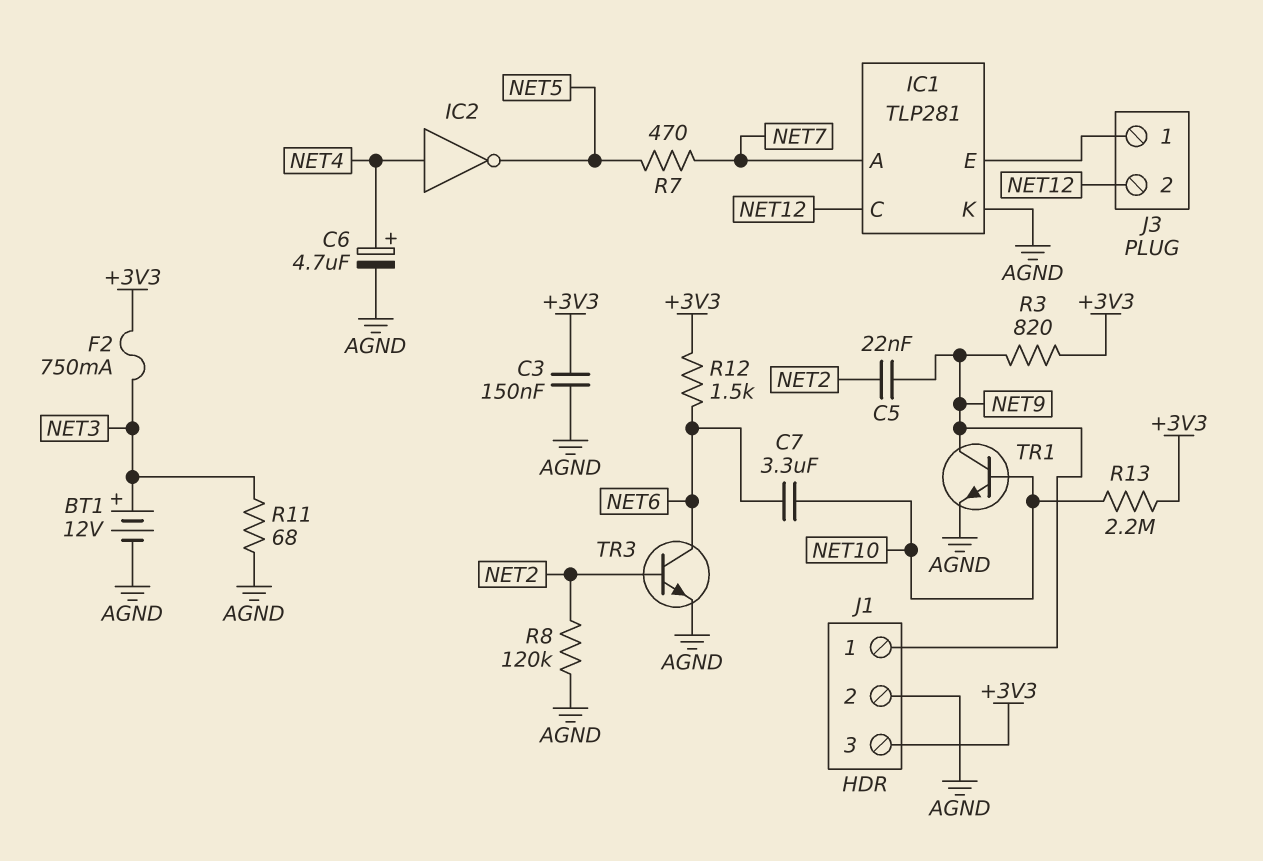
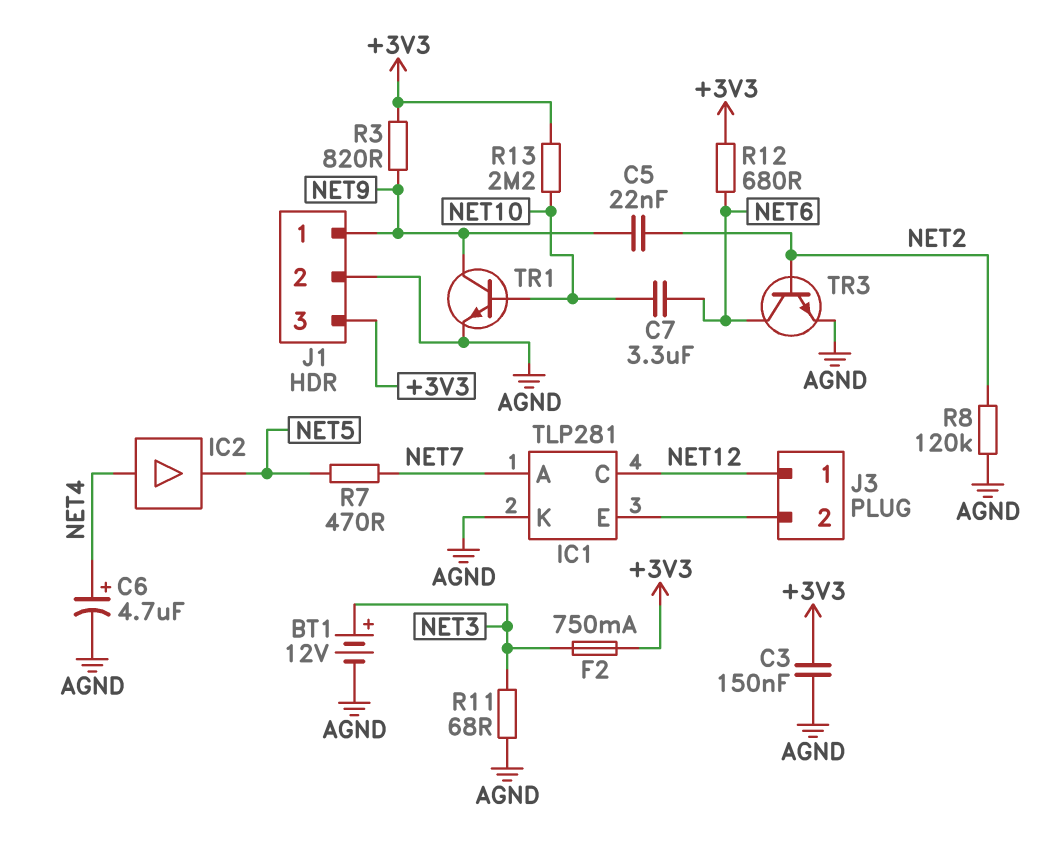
IC2: NOT (in NET4, out NET5) -> buffer (in NET4, out NET5)
J3 pin 1: IC1/E -> NET12
J3 pin 2: NET12 -> IC1/E
R12: 1.5k (+3V3, NET6) -> 680 (+3V3, NET6)

